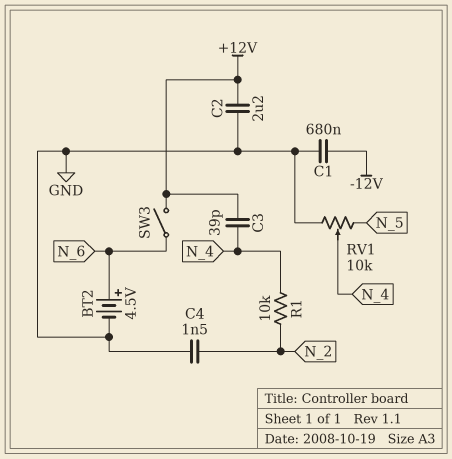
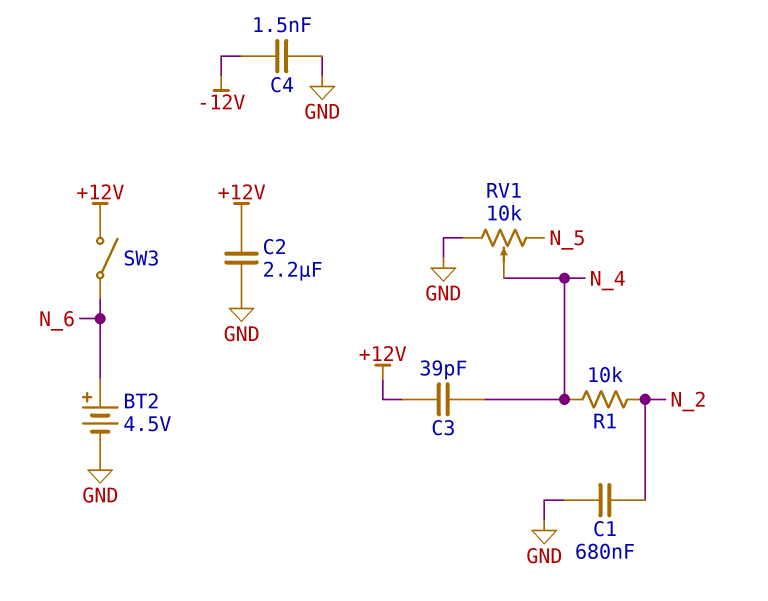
C1: 680nF (-12V, GND) -> 680nF (GND, N_2)
C4: 1.5nF (GND, N_2) -> 1.5nF (-12V, GND)

